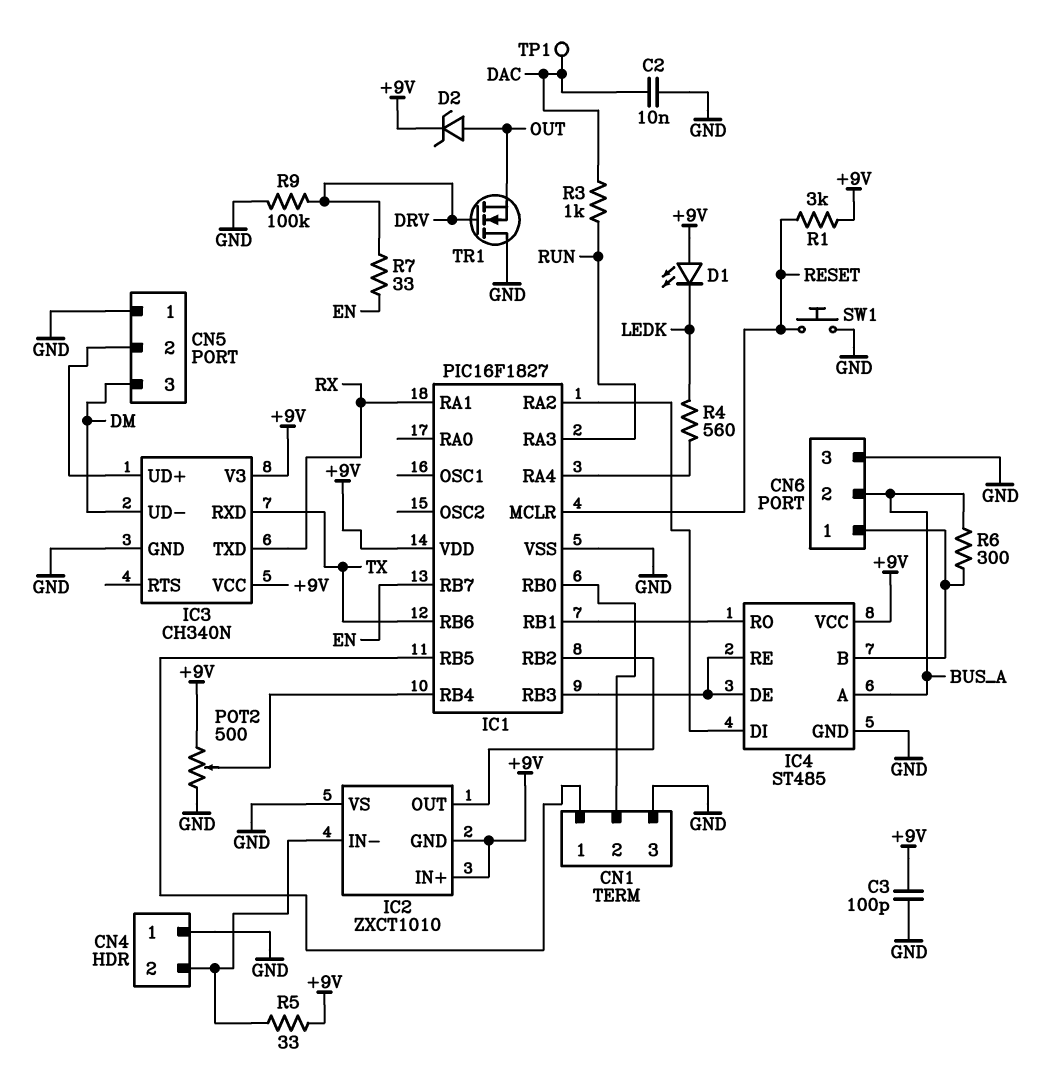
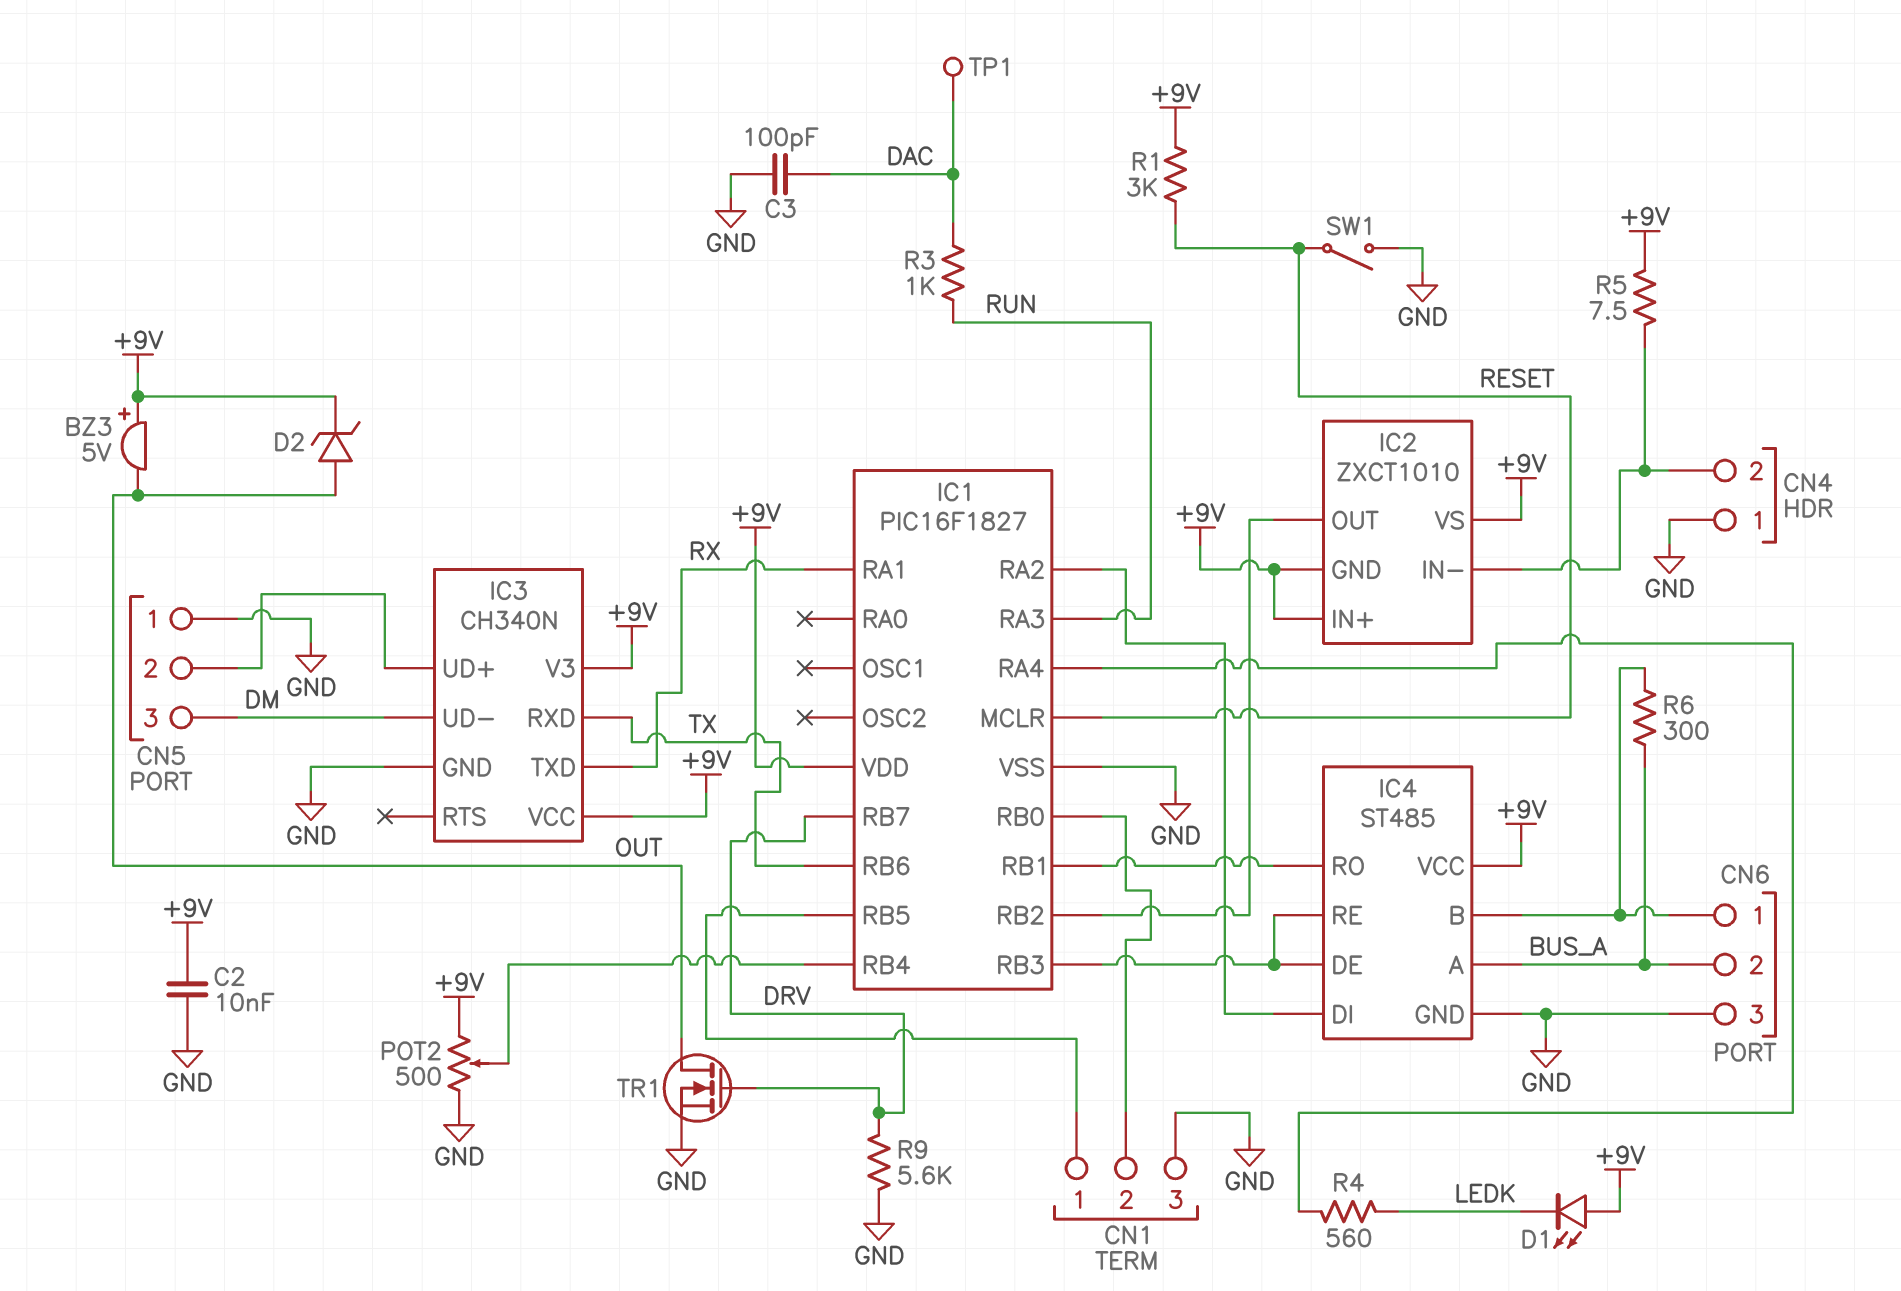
BZ3: none -> buzzer 5V (plus +9V, minus OUT)
C2: 10nF (DAC, GND) -> 10nF (+9V, GND)
C3: 100pF (+9V, GND) -> 100pF (DAC, GND)
IC1 pin RB7: EN -> DRV
IC2 pin VS: GND -> +9V
R5: 33 (+9V, CN4/2) -> 7.5 (+9V, CN4/2)
R7: 33 (DRV, EN) -> none
R9: 100k (DRV, GND) -> 5.6k (DRV, GND)
SW1: button (GND, RESET) -> switch (GND, RESET)
TR1: NMOS (G DRV, D GND, S OUT) -> NMOS (G DRV, D OUT, S GND)

